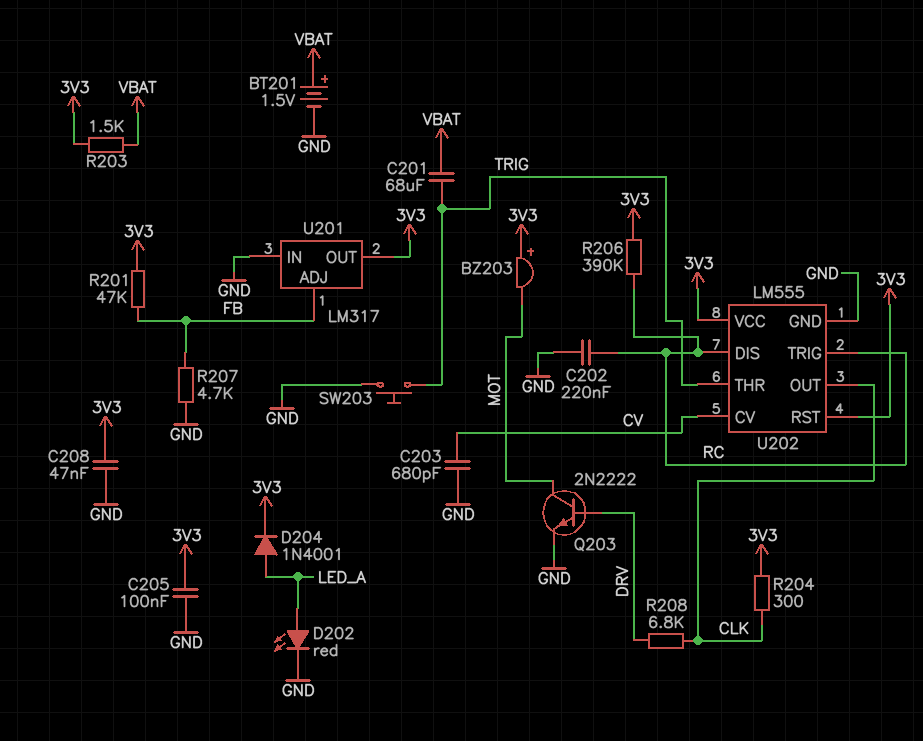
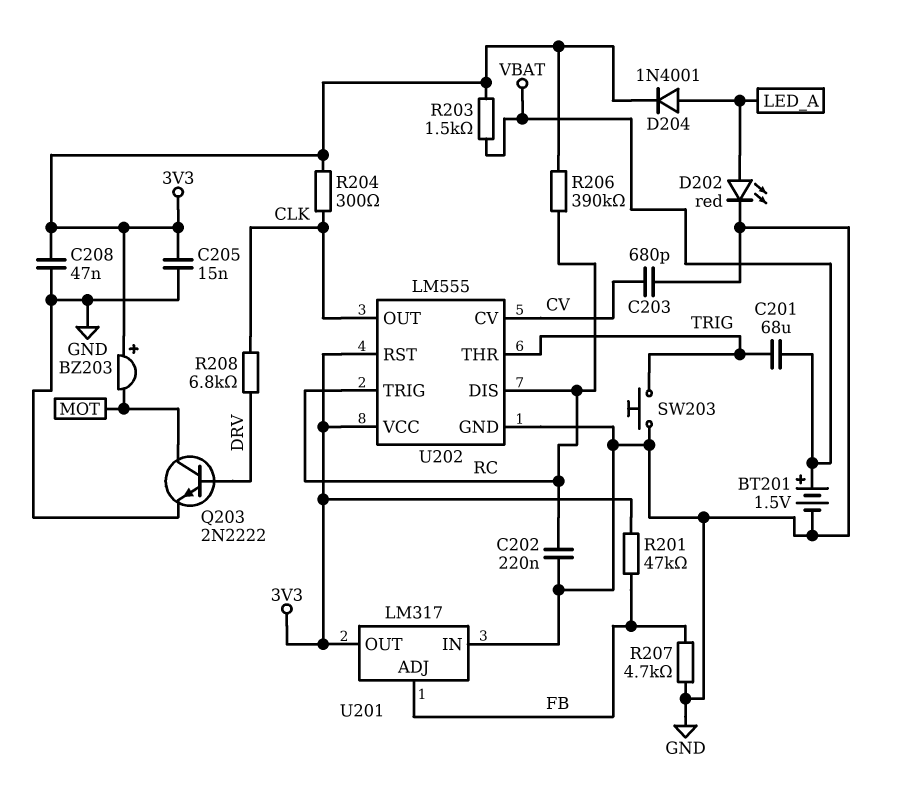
C205: 100nF (3V3, GND) -> 15nF (3V3, GND)

